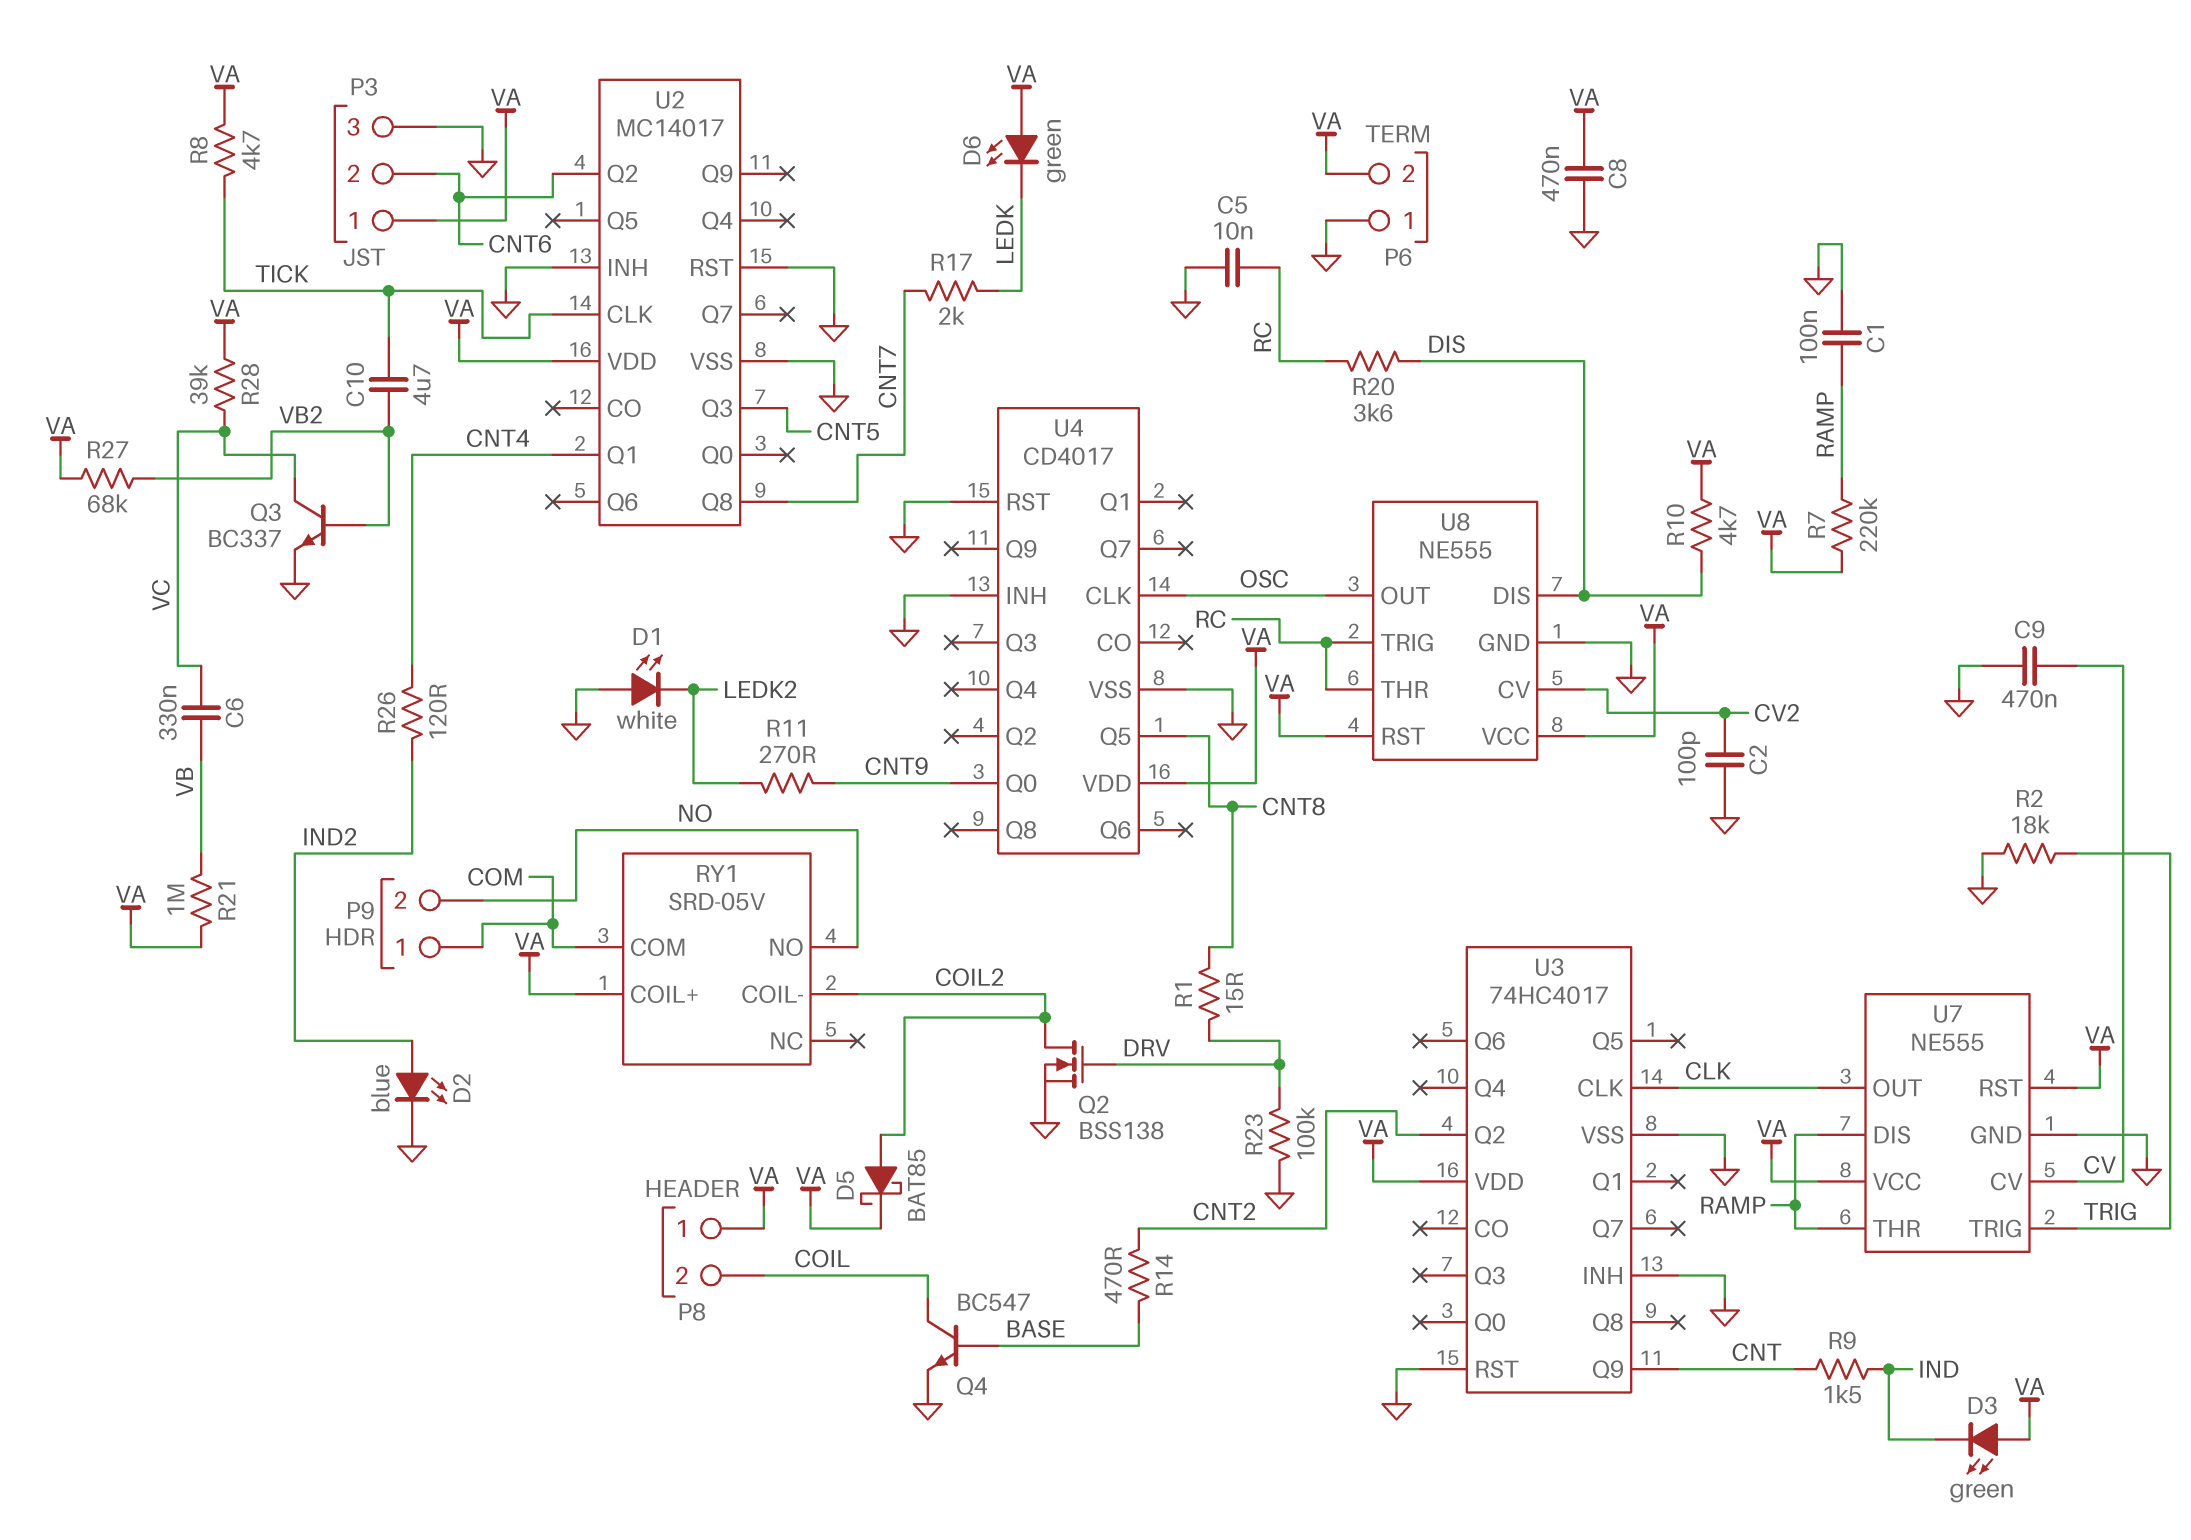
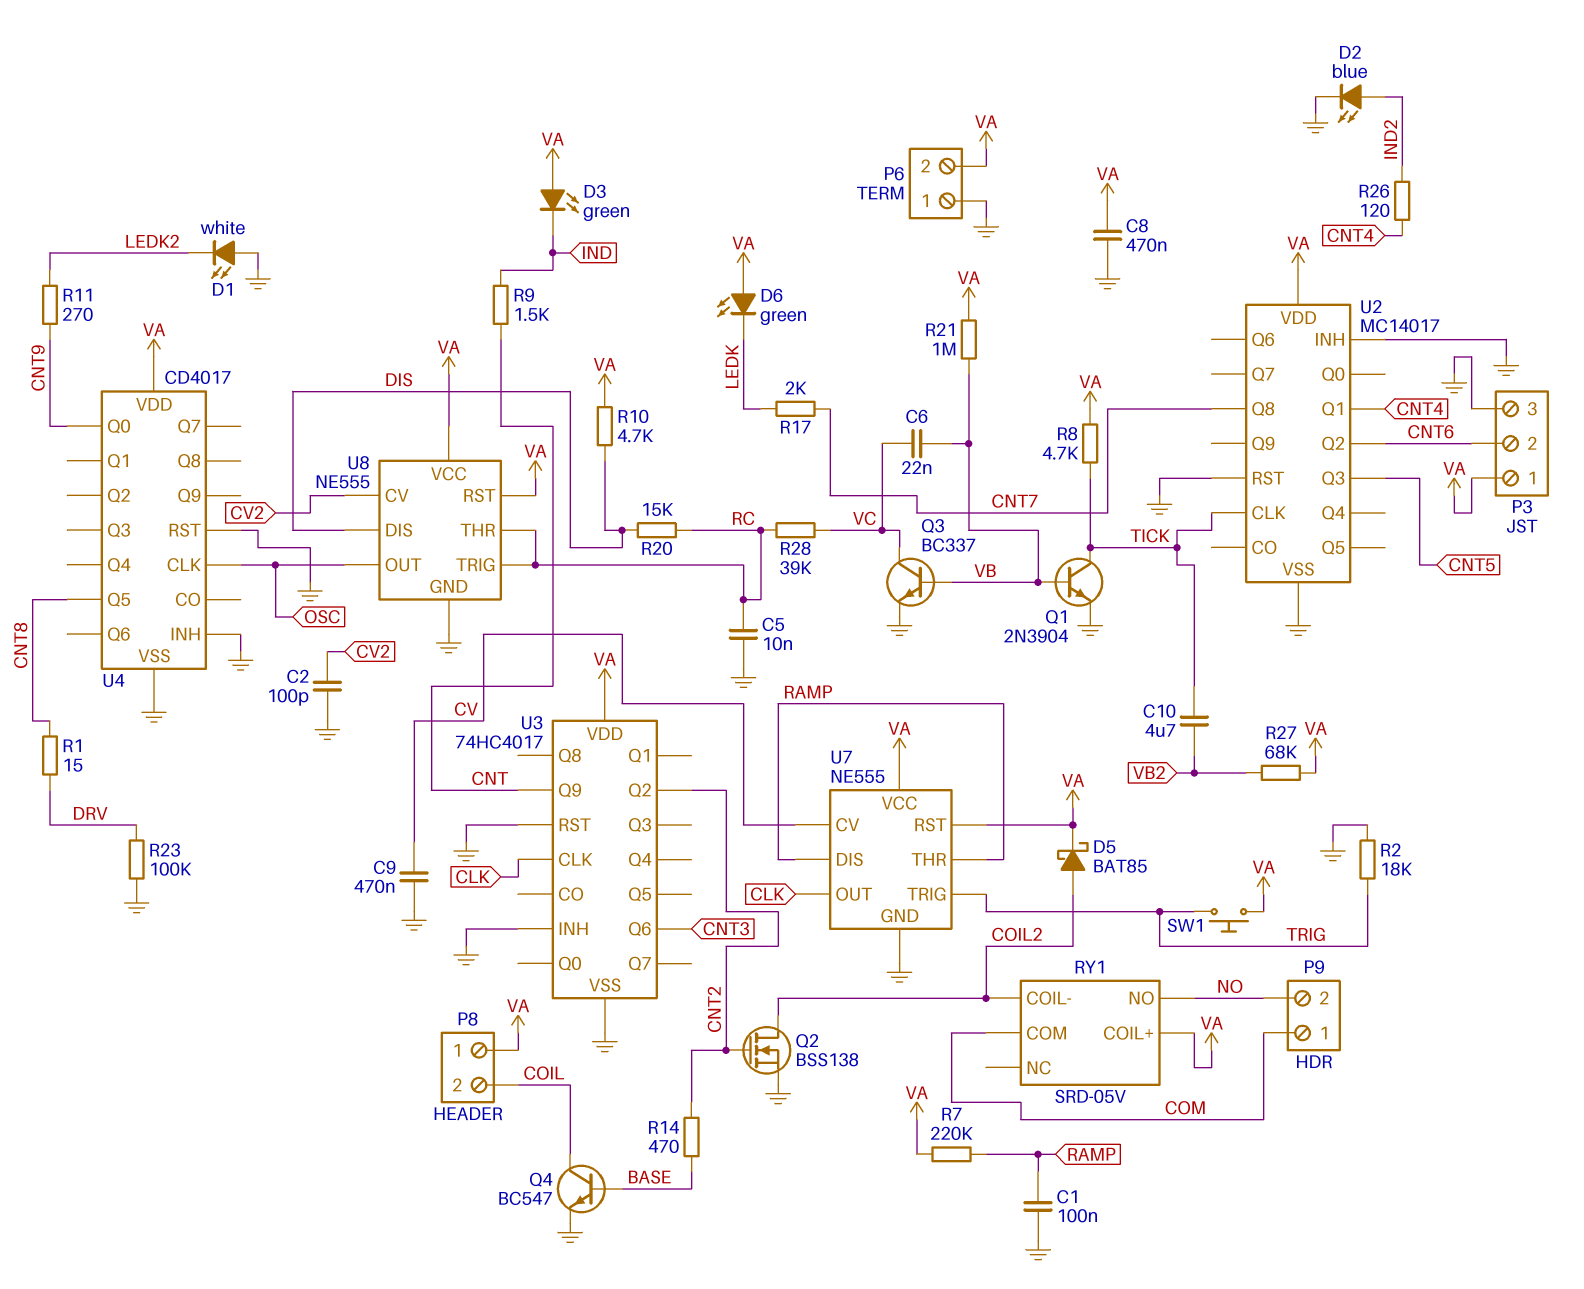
C6: 330nF (VB, VC) -> 22nF (VB, VC)
Q1: none -> NPN 2N3904 (B VB, C TICK, E GND)
Q2: NMOS BSS138 (G DRV, D COIL2, S GND) -> NMOS BSS138 (G CNT2, D COIL2, S GND)
Q3: NPN BC337 (B VB2, C VC, E GND) -> NPN BC337 (B VB, C VC, E GND)
R20: 3.6k (DIS, RC) -> 15k (DIS, RC)
R28: 39k (VA, VC) -> 39k (RC, VC)
SW1: none -> button (TRIG, VA)
U3 pin Q6: none -> CNT3

